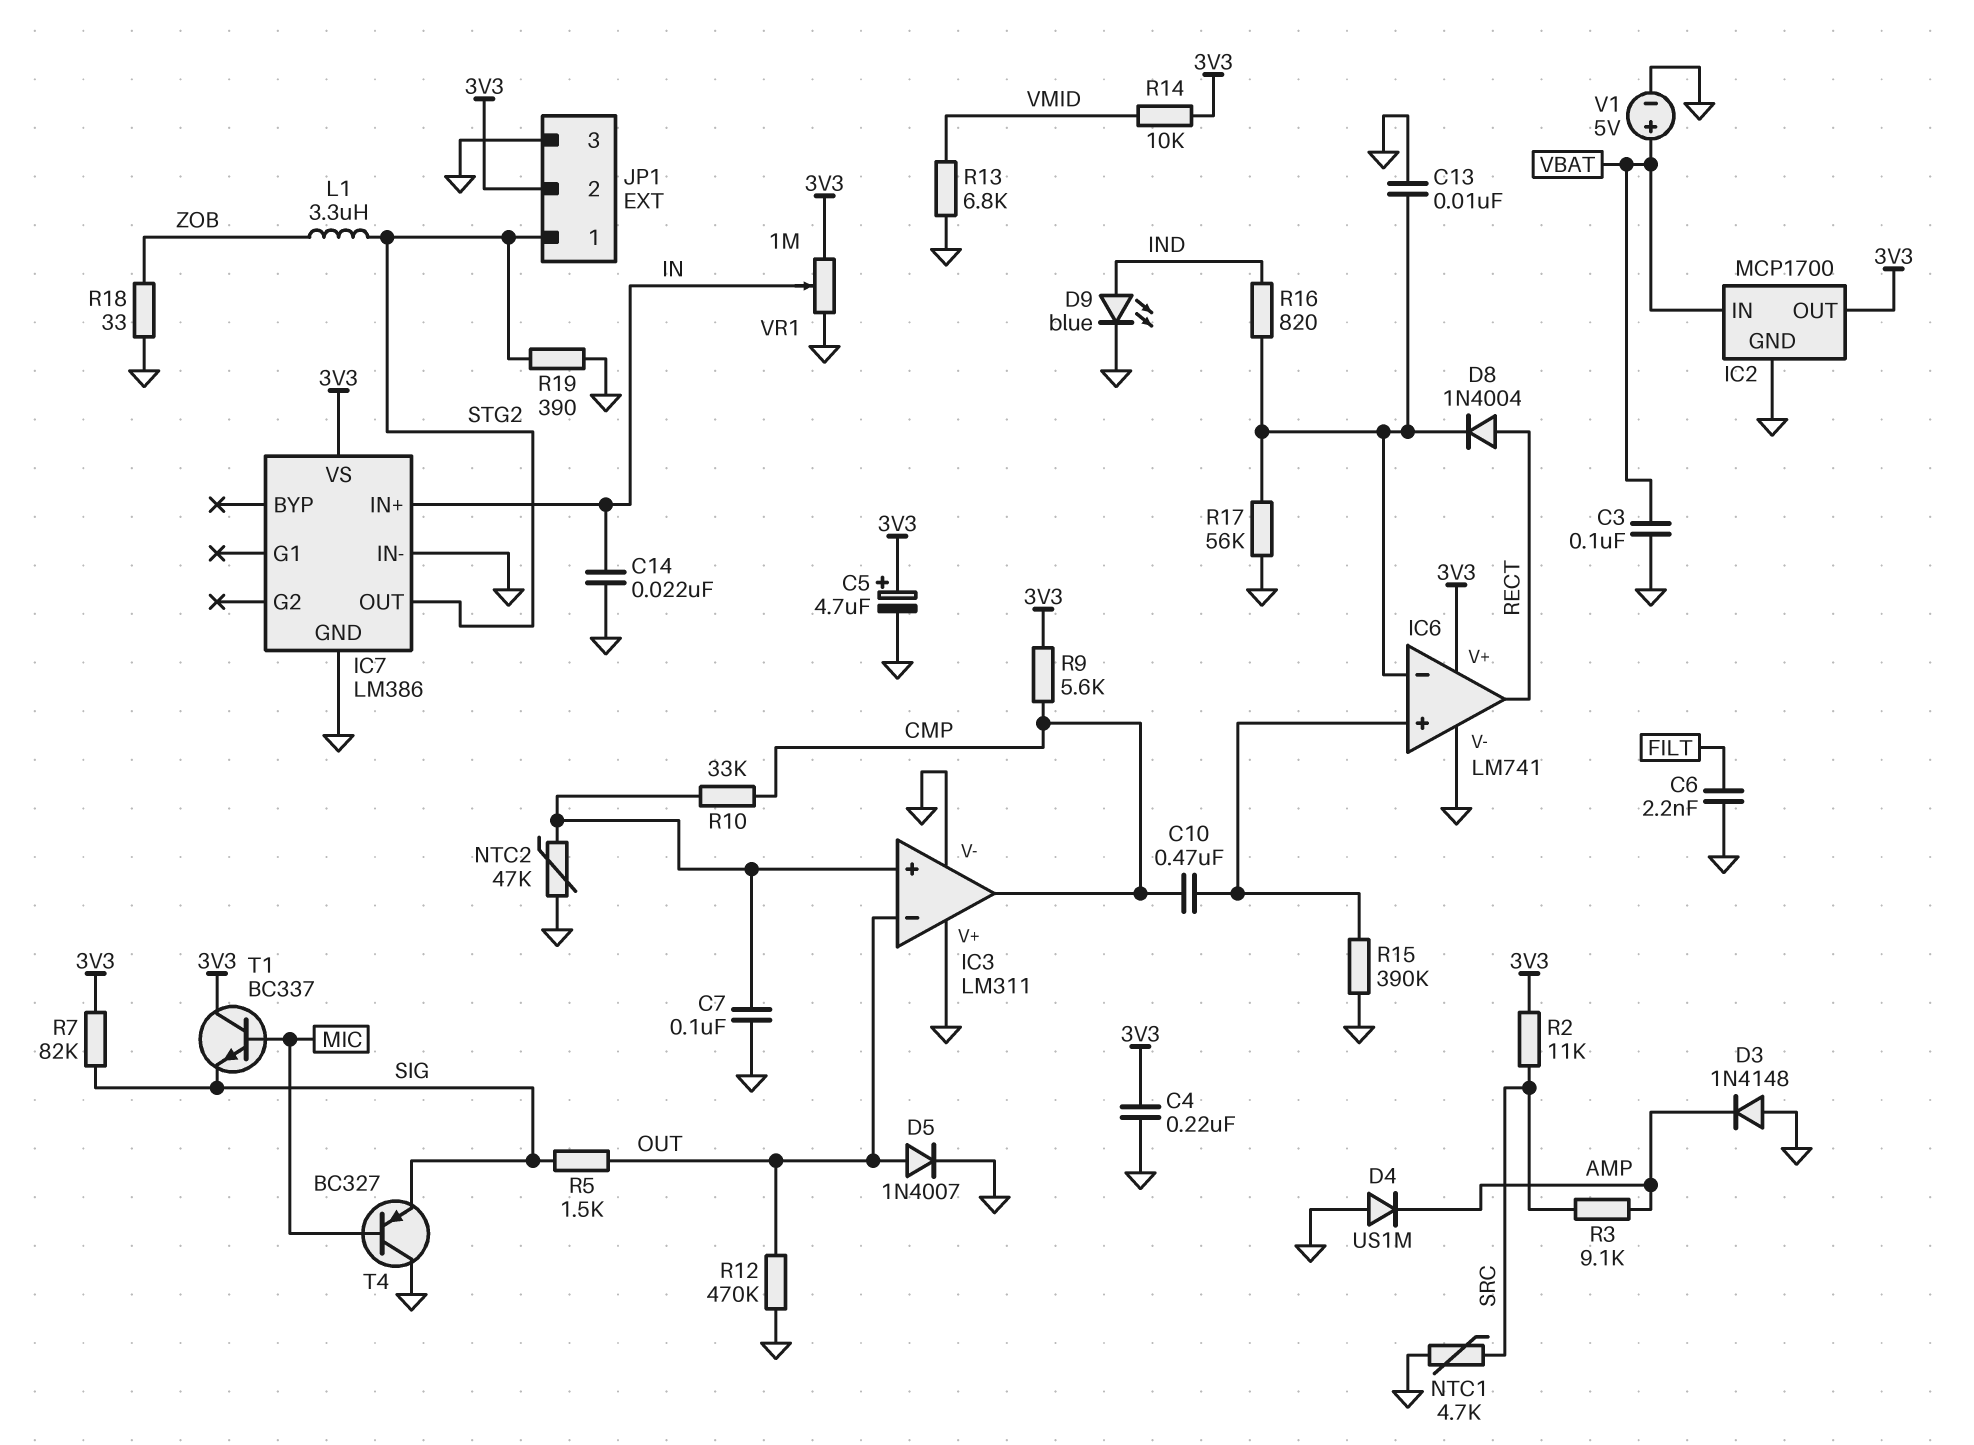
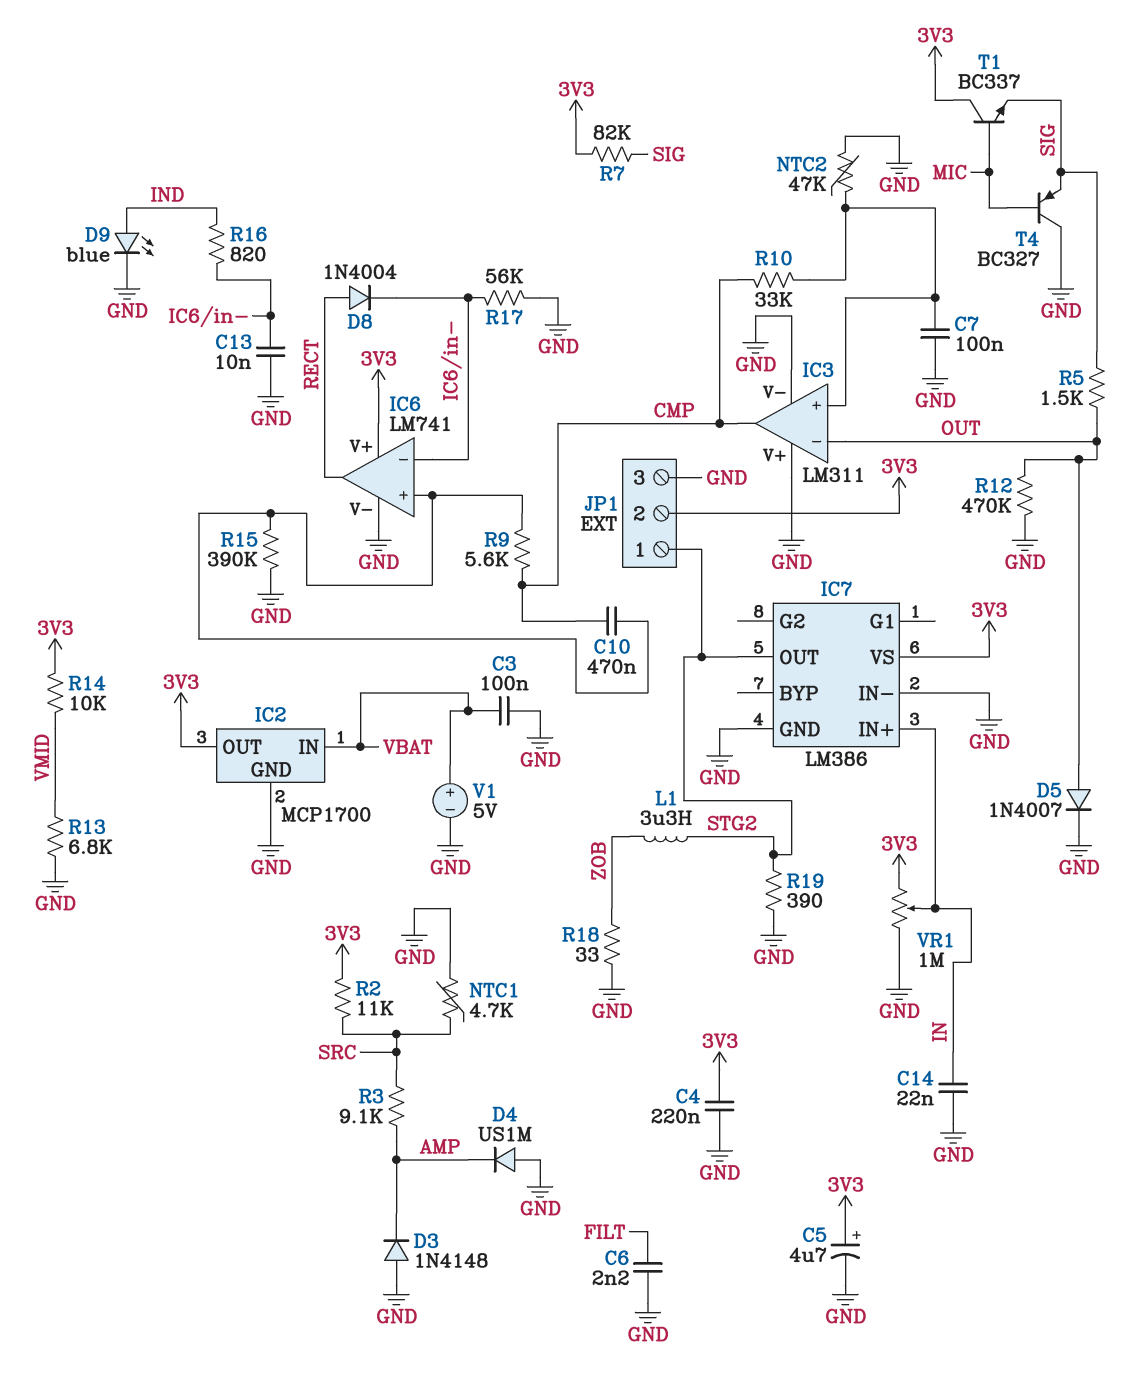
R9: 5.6k (3V3, CMP) -> 5.6k (CMP, IC6/in+)

